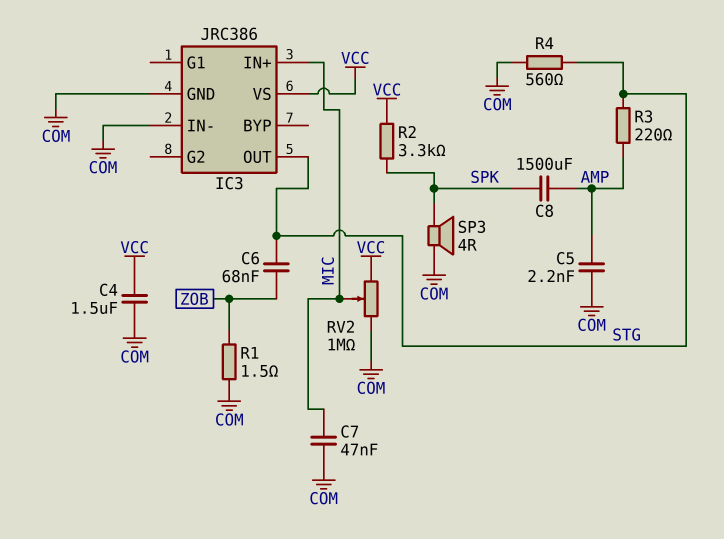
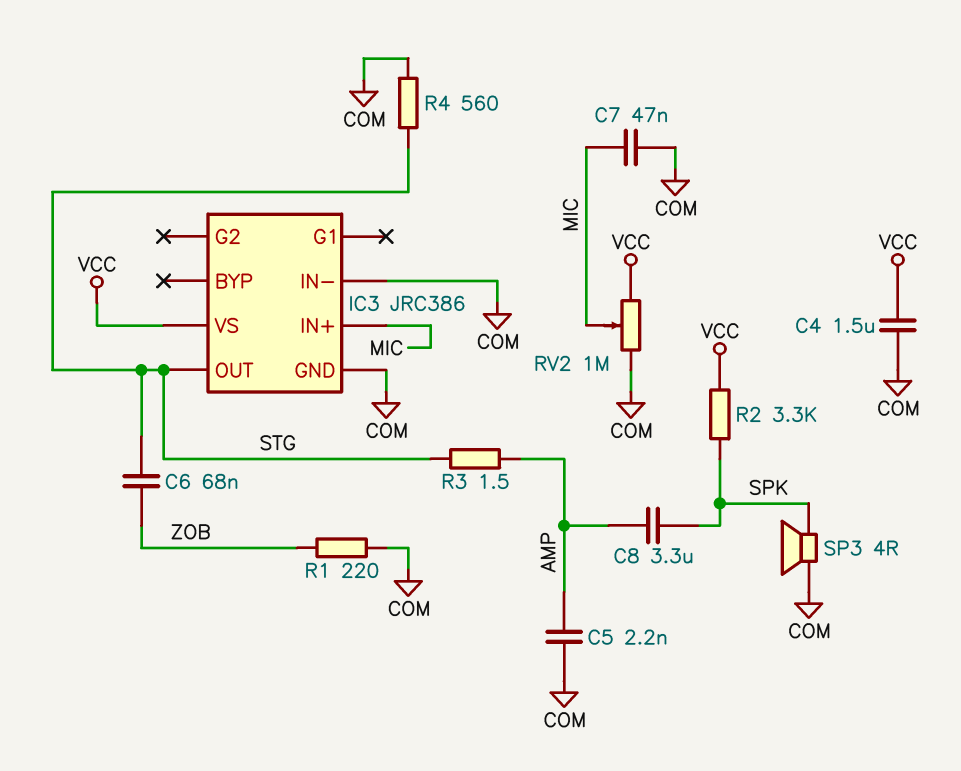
C8: 1500uF (AMP, SPK) -> 3.3uF (AMP, SPK)
R1: 1.5 (COM, ZOB) -> 220 (COM, ZOB)
R3: 220 (AMP, STG) -> 1.5 (AMP, STG)

